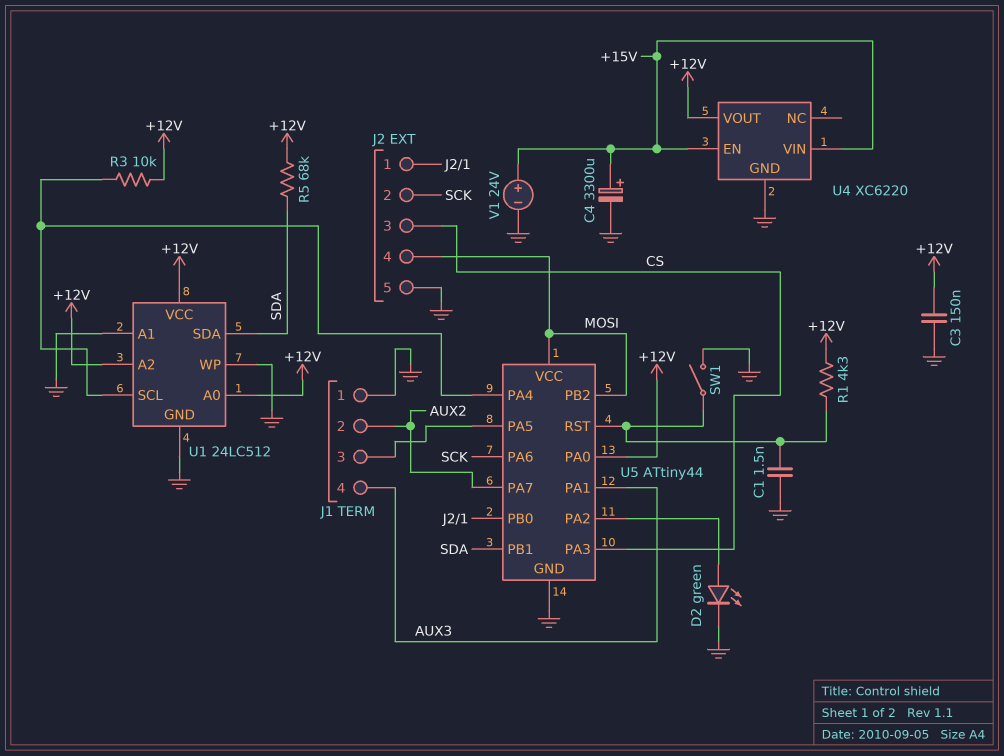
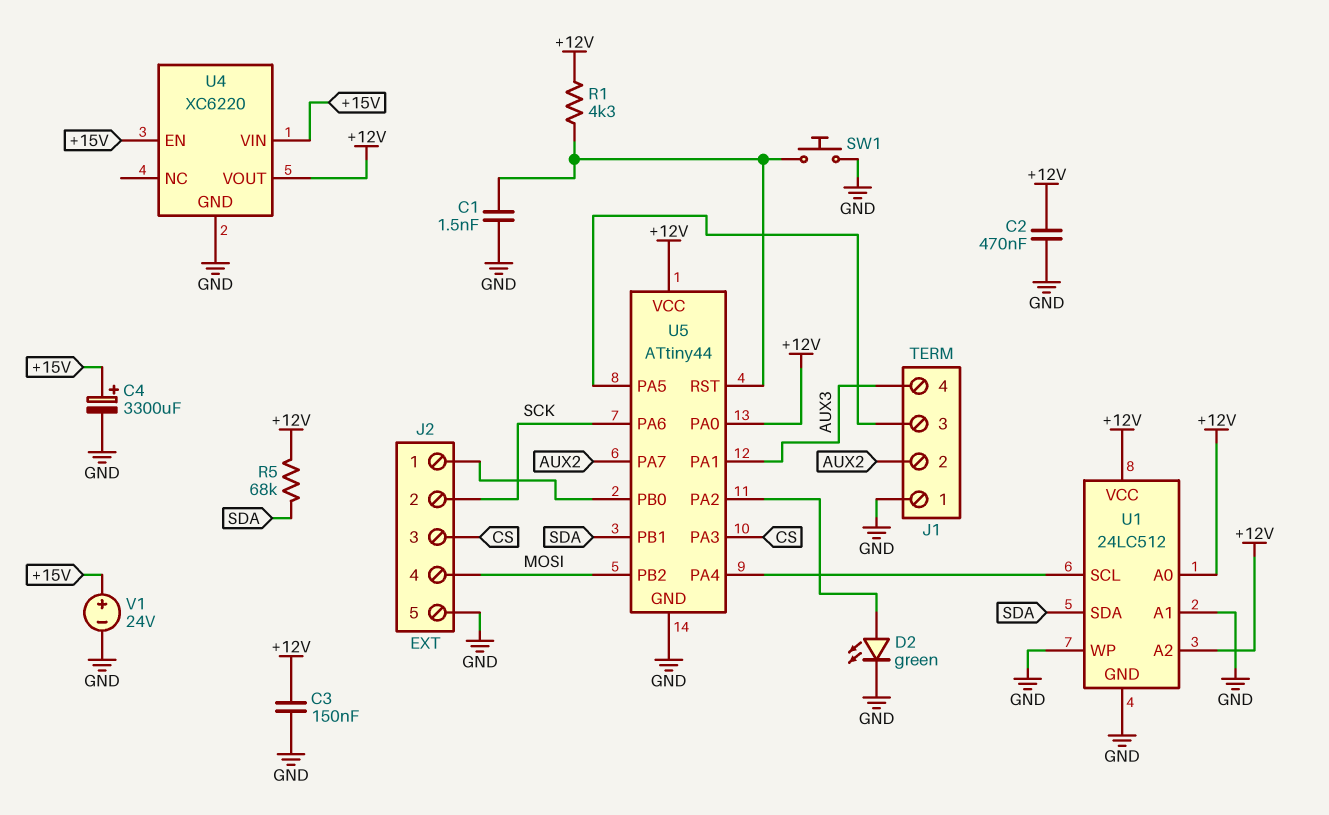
C2: none -> 470nF (+12V, GND)
R3: 10k (+12V, U1/SCL) -> none
SW1: switch (GND, U5/RST) -> button (GND, U5/RST)
U5 pin VCC: MOSI -> +12V

